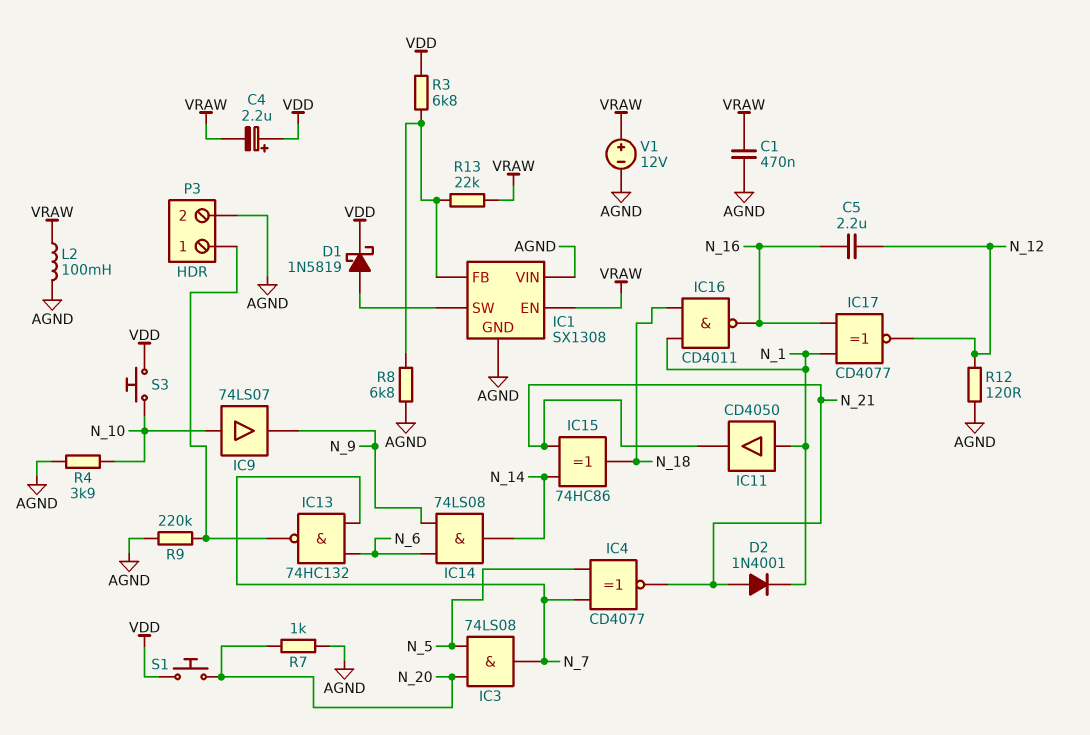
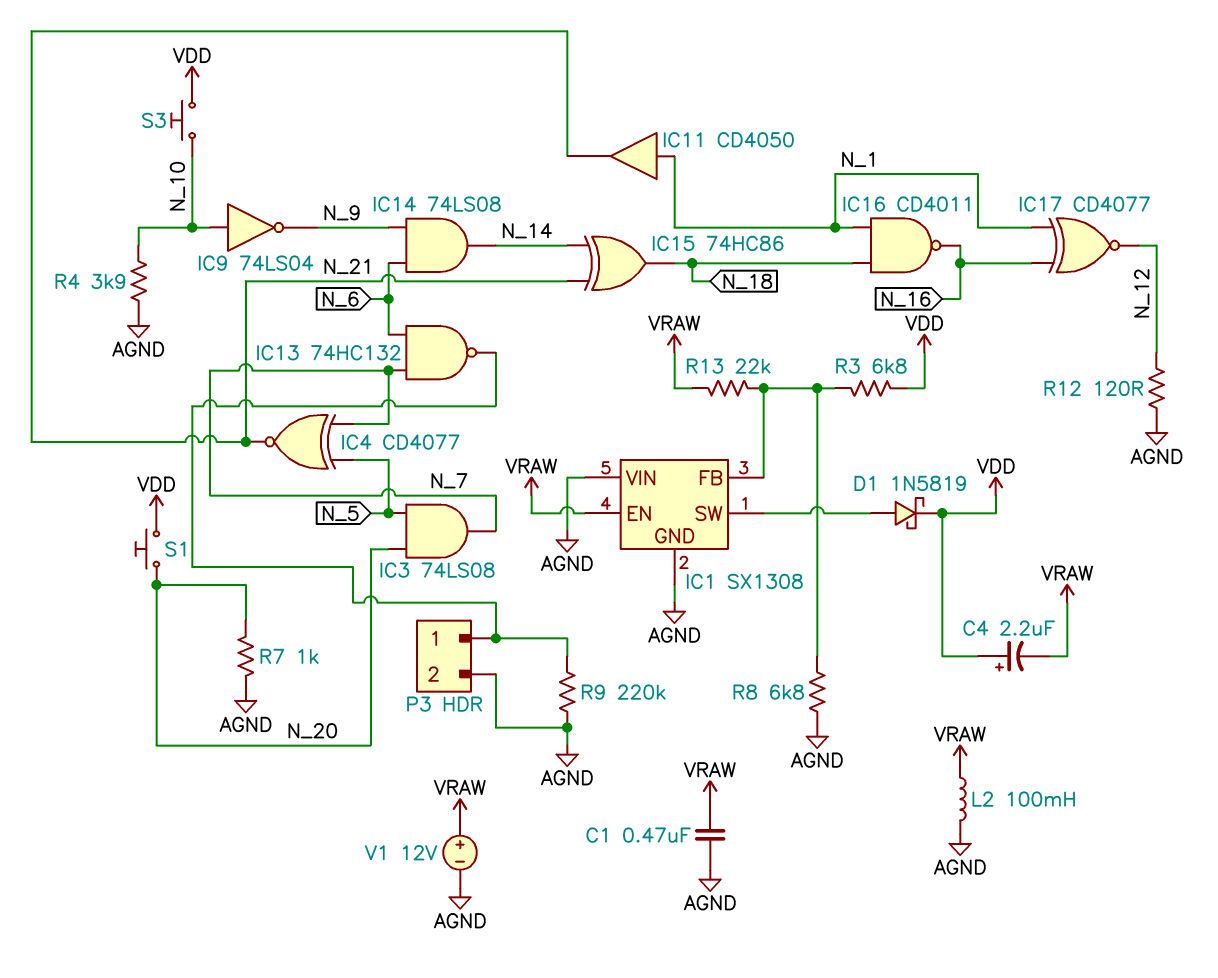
C5: 2.2uF (N_12, N_16) -> none
D2: diode 1N4001 (A N_21, K N_1) -> none
IC9: buffer 74LS07 (in N_10, out N_9) -> NOT 74LS04 (in N_10, out N_9)

